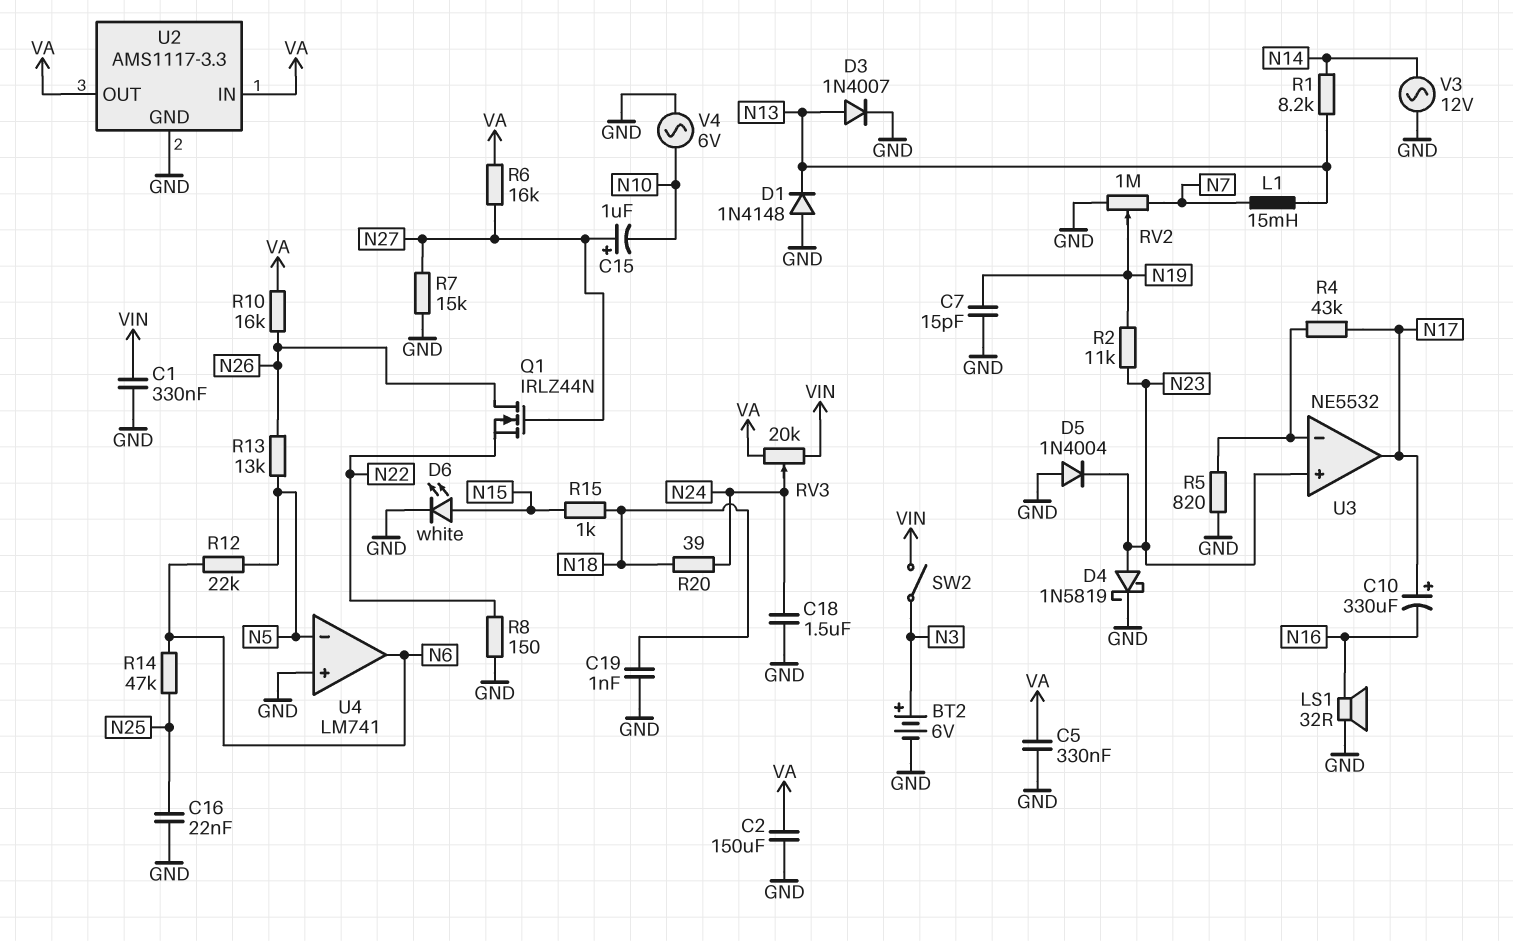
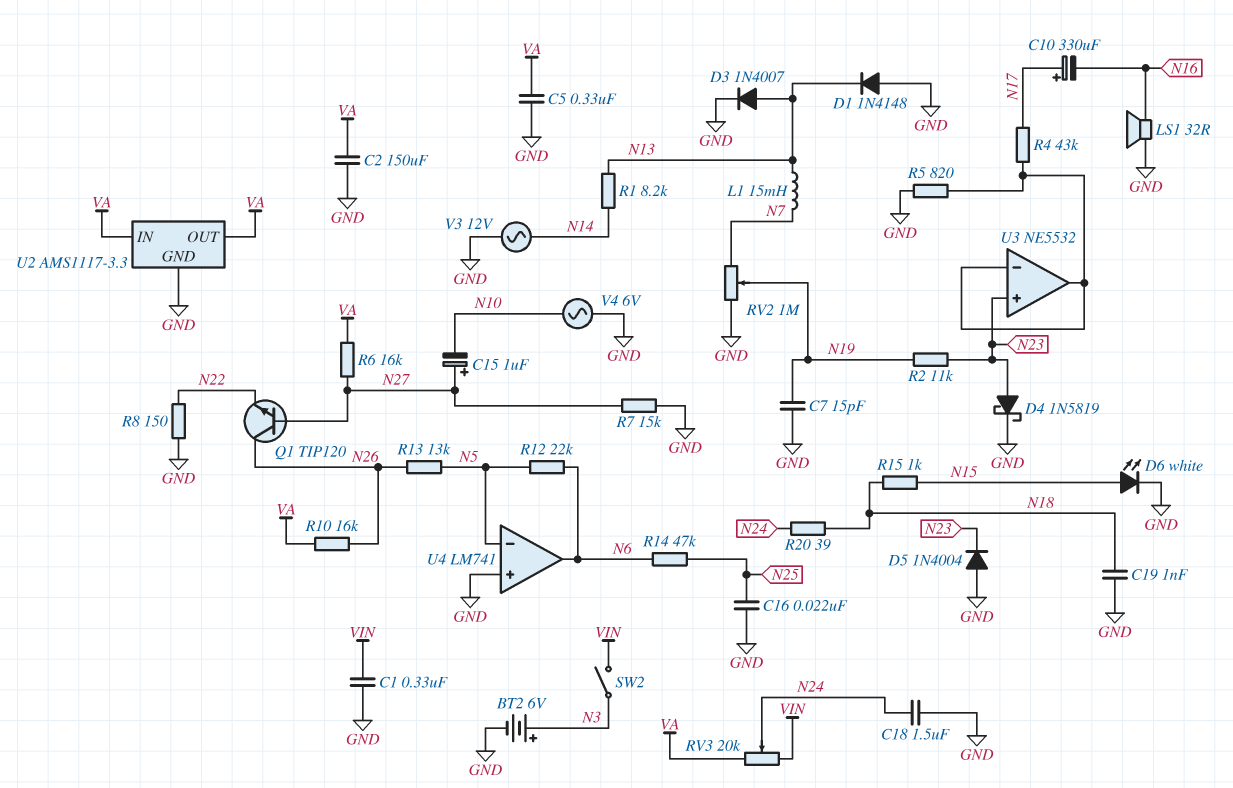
Q1: NMOS IRLZ44N (G N27, D N26, S N22) -> NPN TIP120 (B N27, C N26, E N22)
U3 pin out: N17 -> U3/in-

